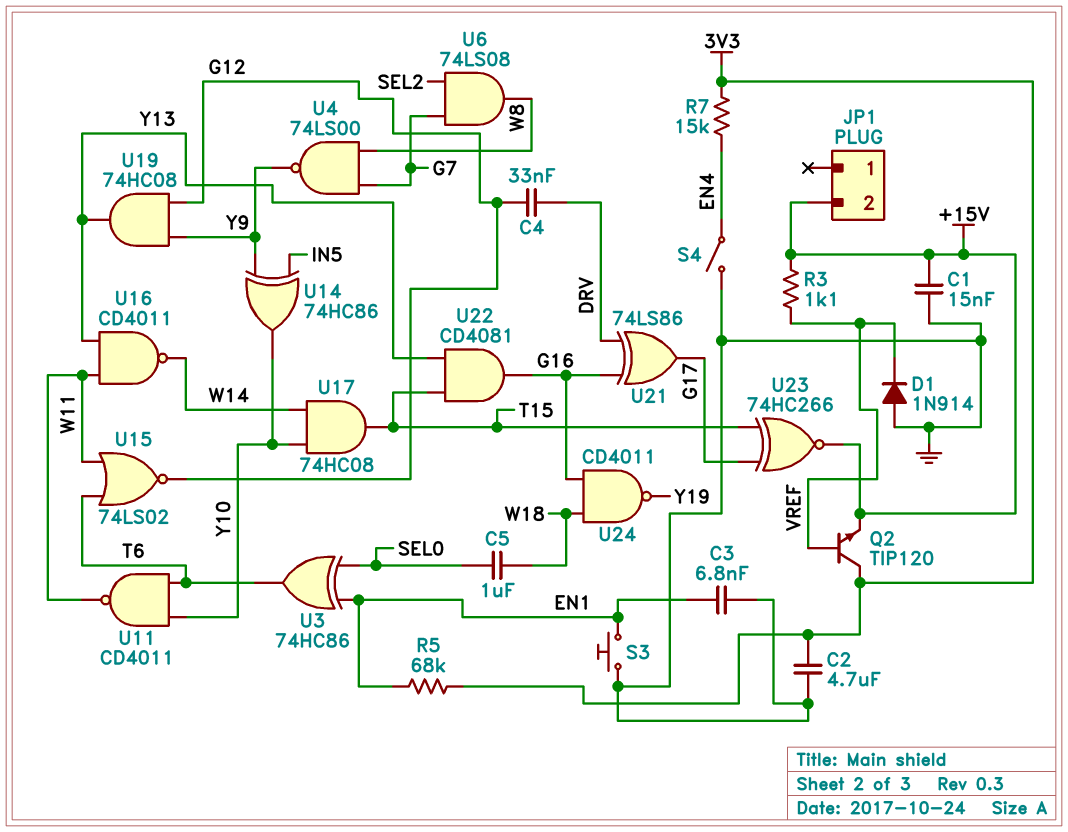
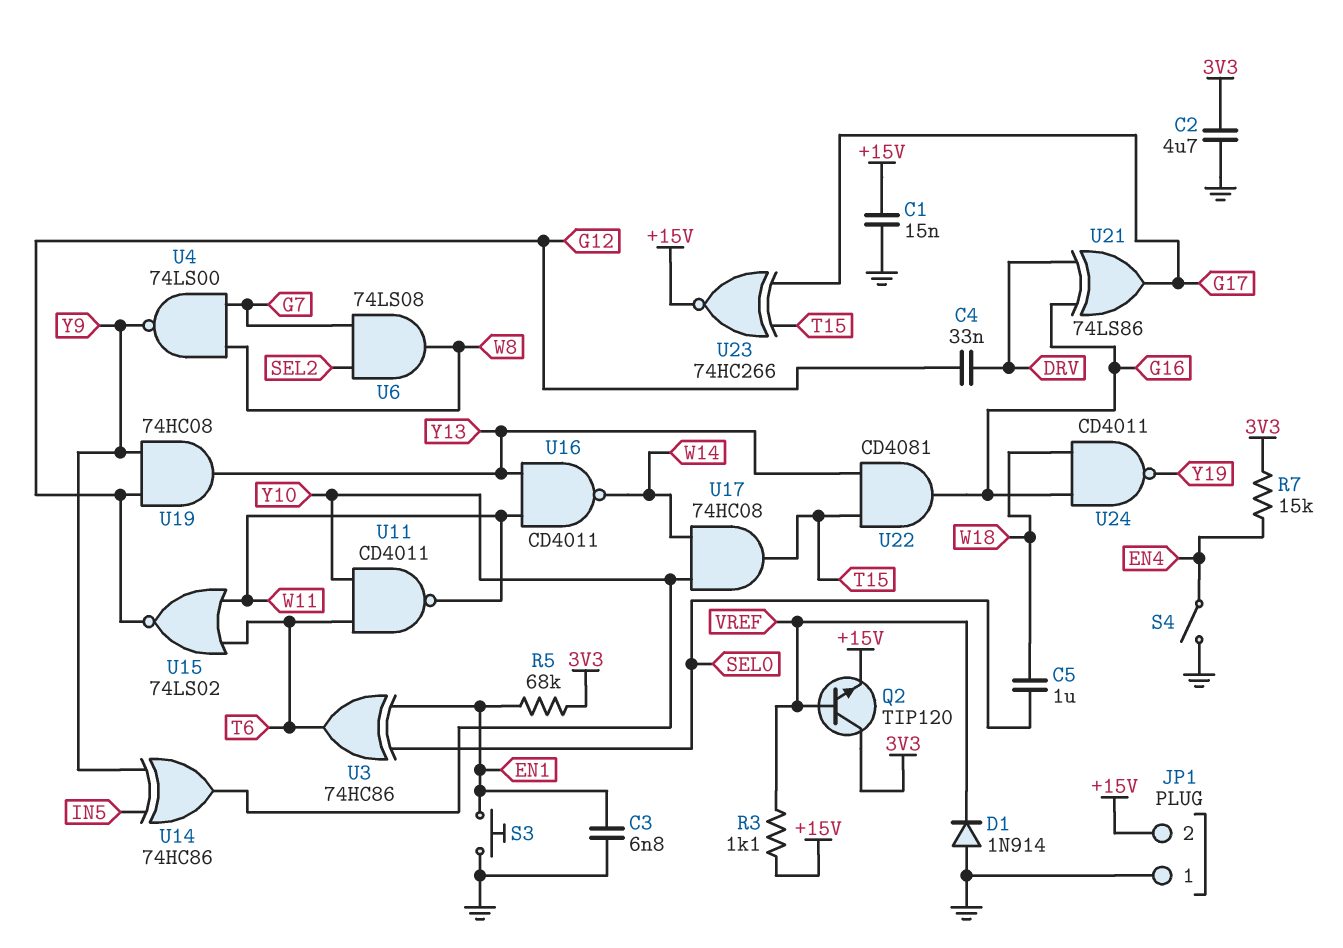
JP1 pin 1: none -> GND

